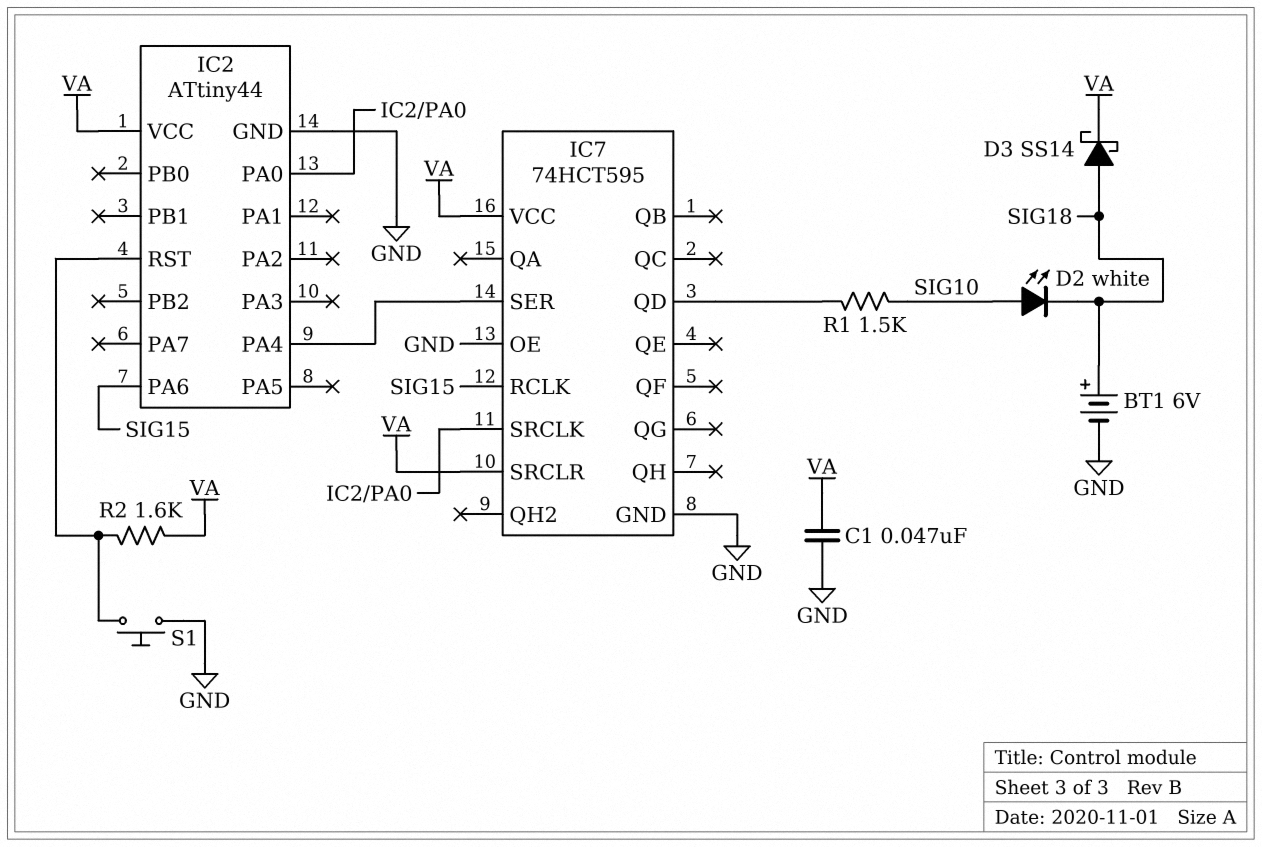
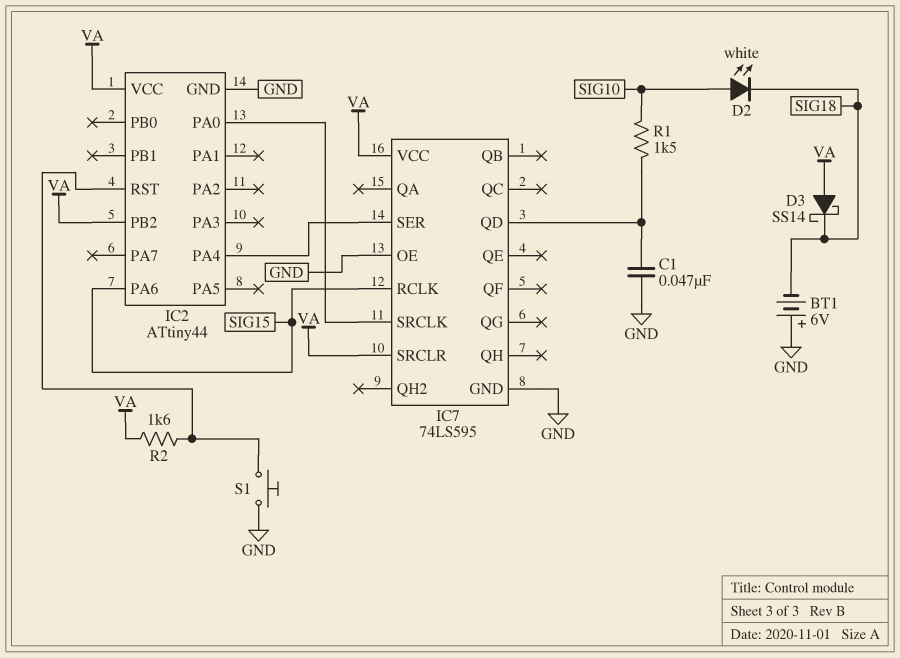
BT1: 6V (plus SIG18, minus GND) -> 6V (plus GND, minus SIG18)
C1: 47nF (GND, VA) -> 47nF (GND, IC7/QD)
D3: schottky SS14 (A SIG18, K VA) -> schottky SS14 (A VA, K SIG18)
IC2 pin PB2: none -> VA
IC7: 74HCT595 -> 74LS595

